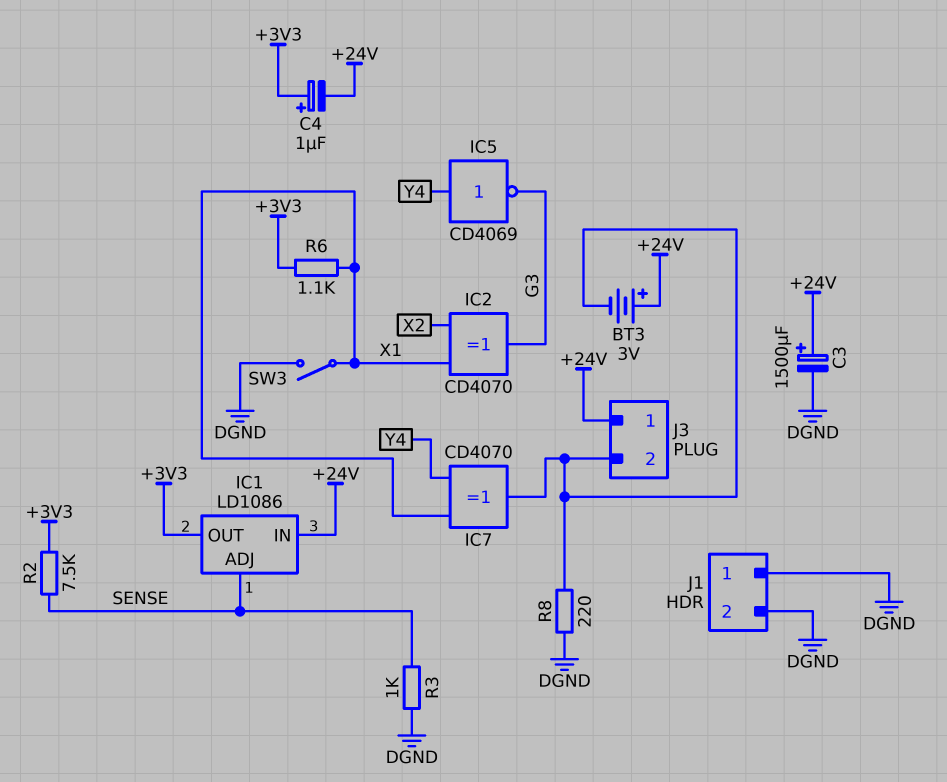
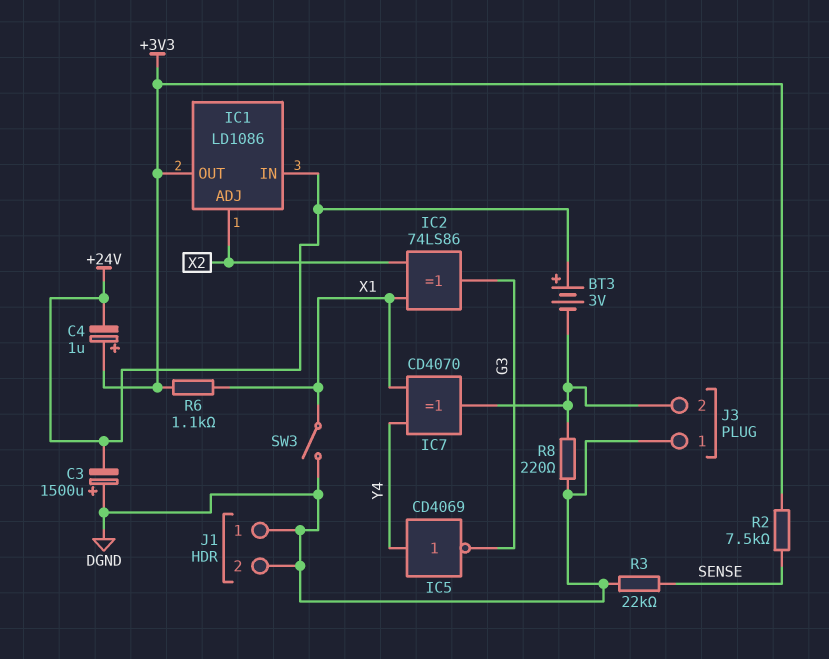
C3: 1500uF (plus +24V, minus DGND) -> 1500uF (plus DGND, minus +24V)
IC1 pin ADJ: SENSE -> X2
IC2: XOR CD4070 (in X1, in X2, out G3) -> XOR 74LS86 (in X1, in X2, out G3)
J3 pin 1: +24V -> DGND
R3: 1k (DGND, SENSE) -> 22k (DGND, SENSE)

